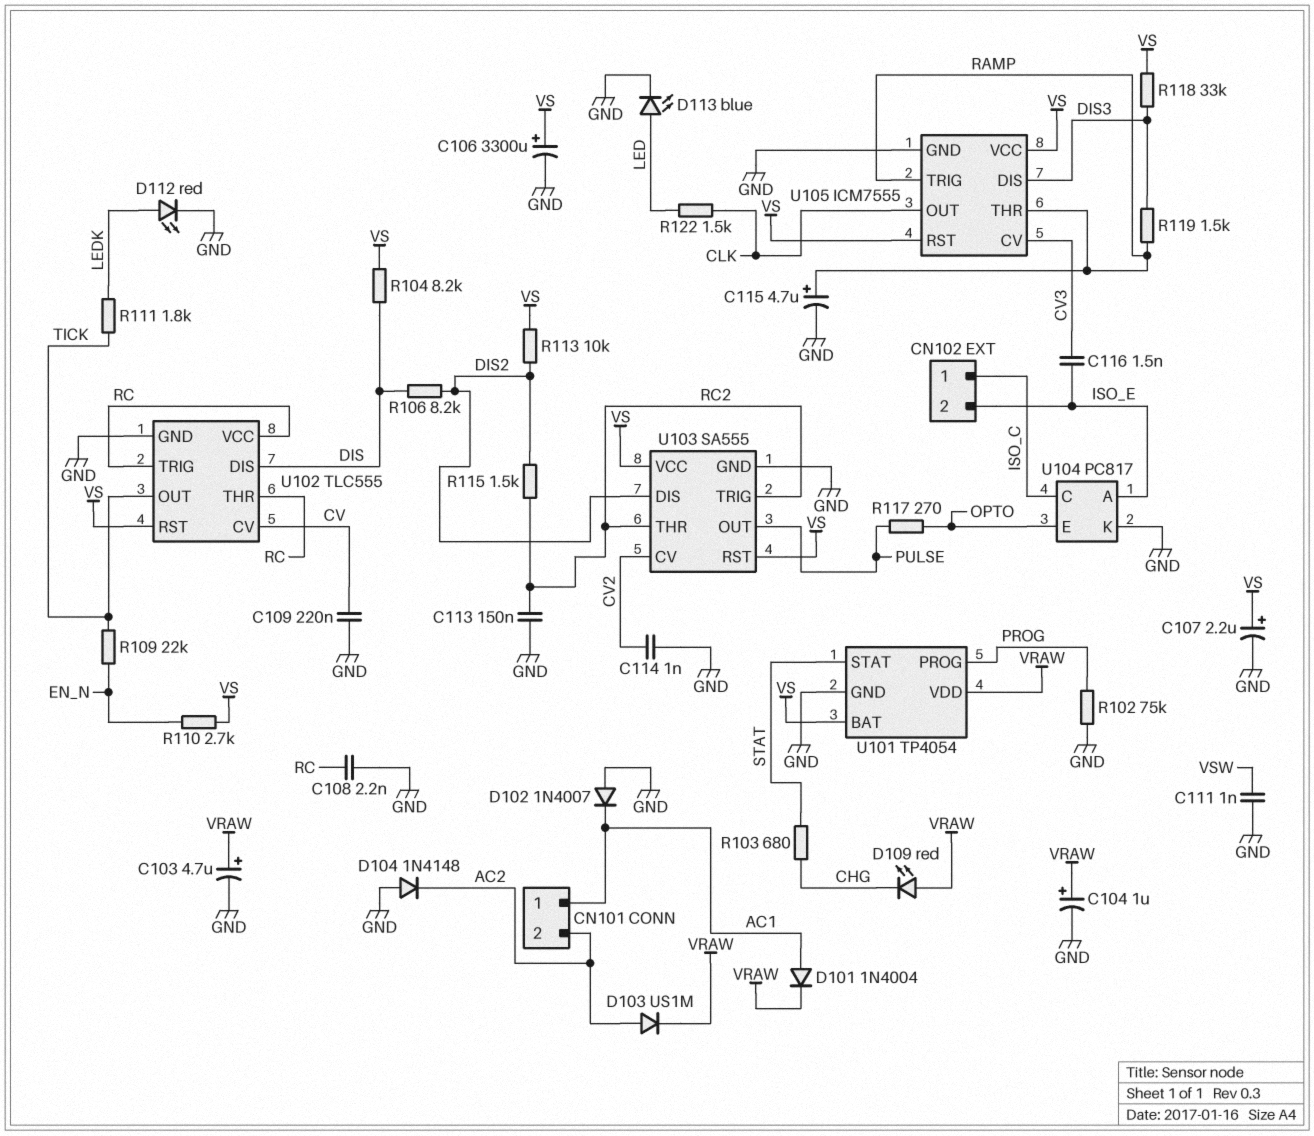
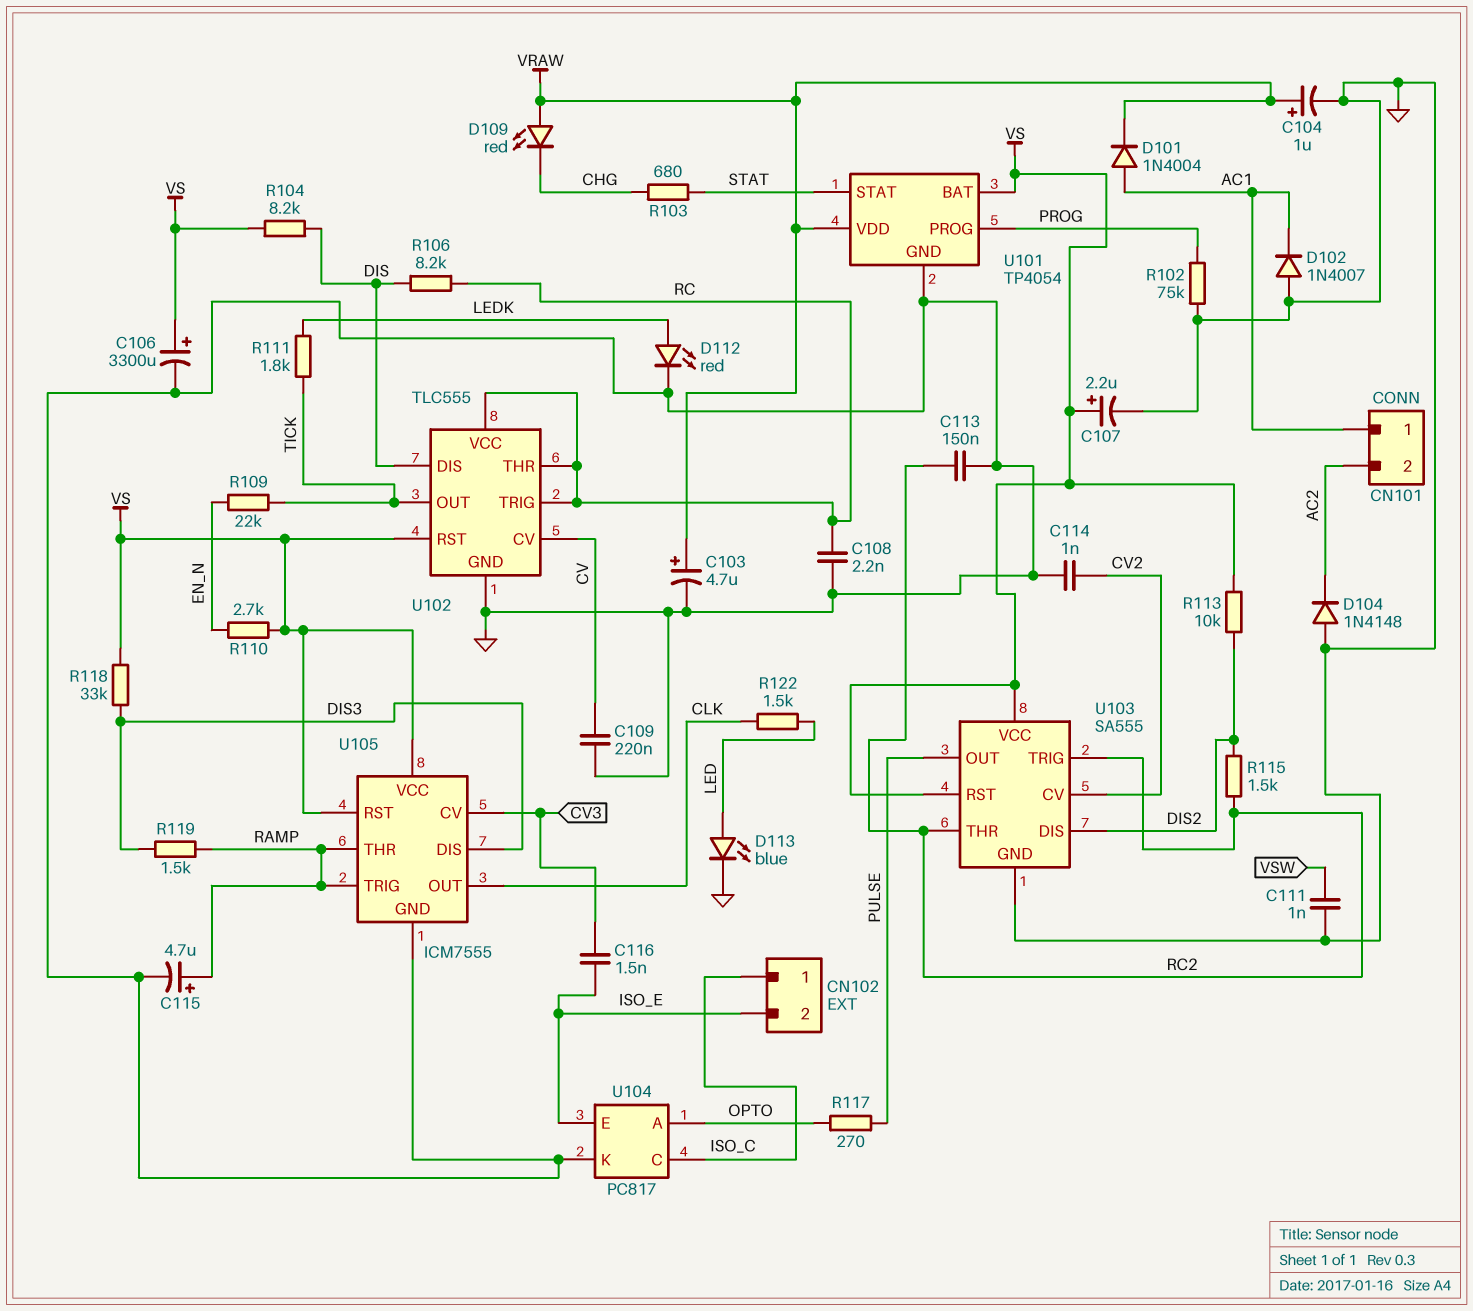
D103: diode US1M (A AC2, K VRAW) -> none
R106: 8.2k (DIS, DIS2) -> 8.2k (DIS, RC)
U104 pin A: ISO_E -> OPTO
U104 pin E: OPTO -> ISO_E

